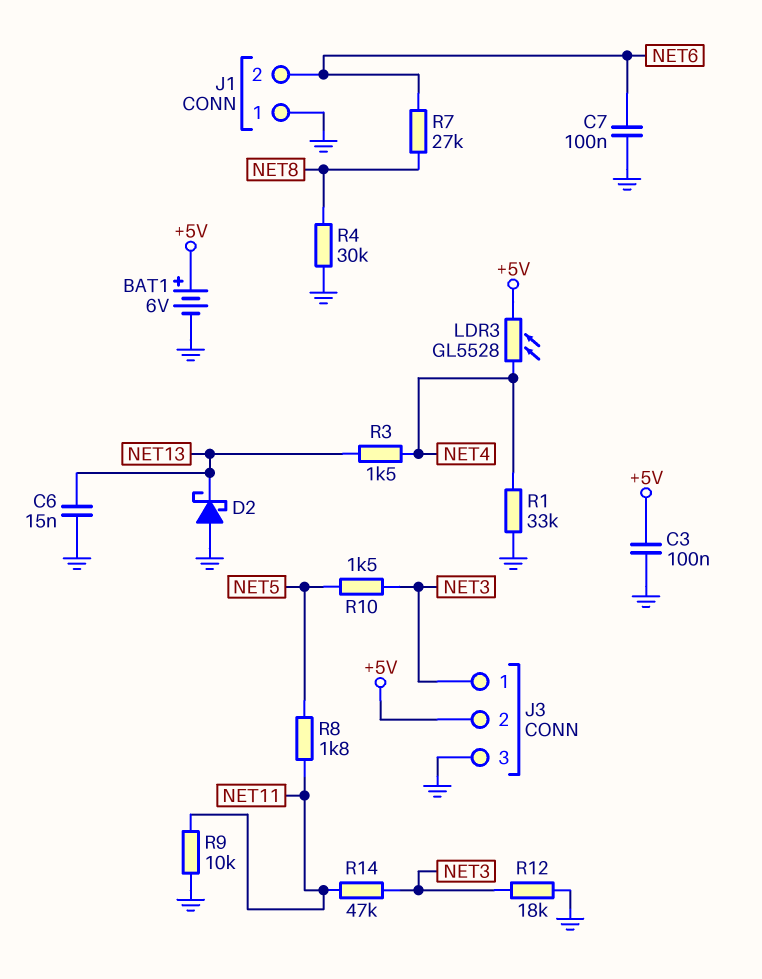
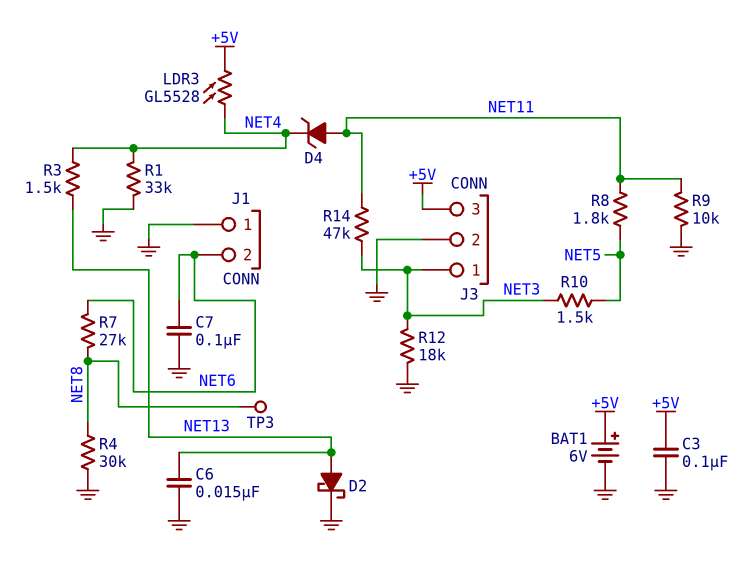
D2: schottky (A GND, K NET13) -> schottky (A NET13, K GND)
D4: none -> zener (A NET11, K NET4)
J3 pin 2: +5V -> GND
J3 pin 3: GND -> +5V
TP3: none -> test point (NET8)

